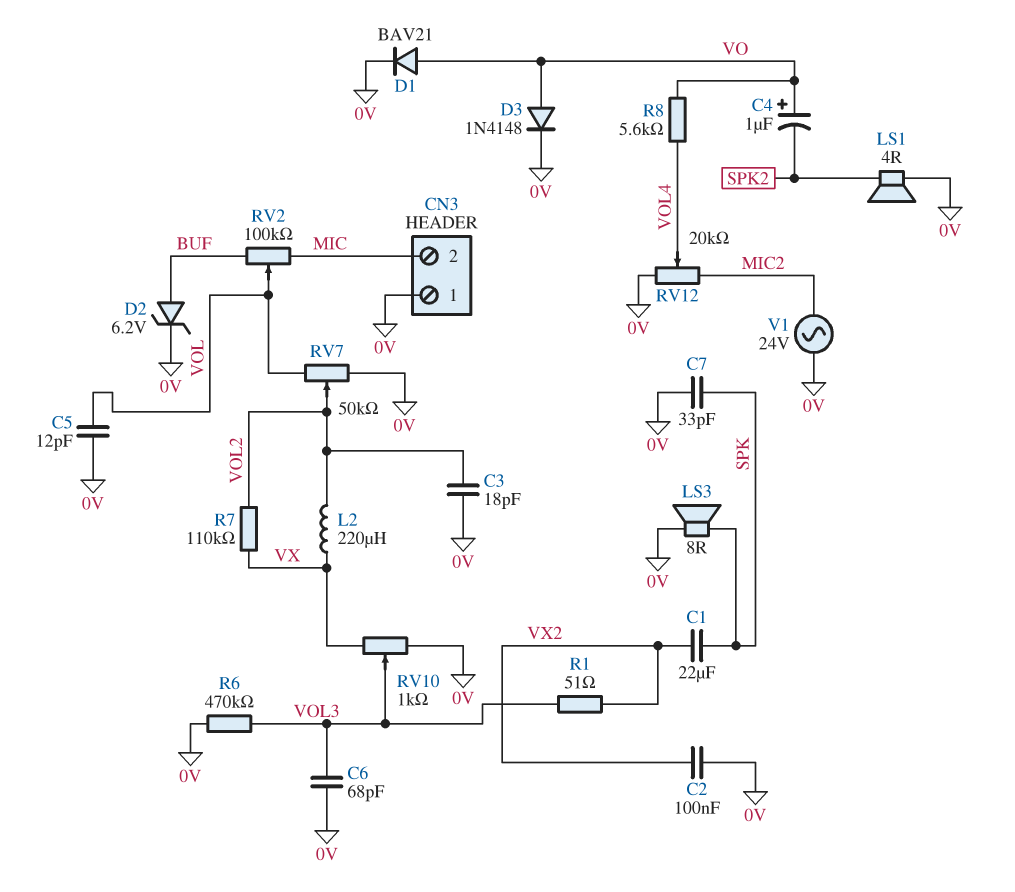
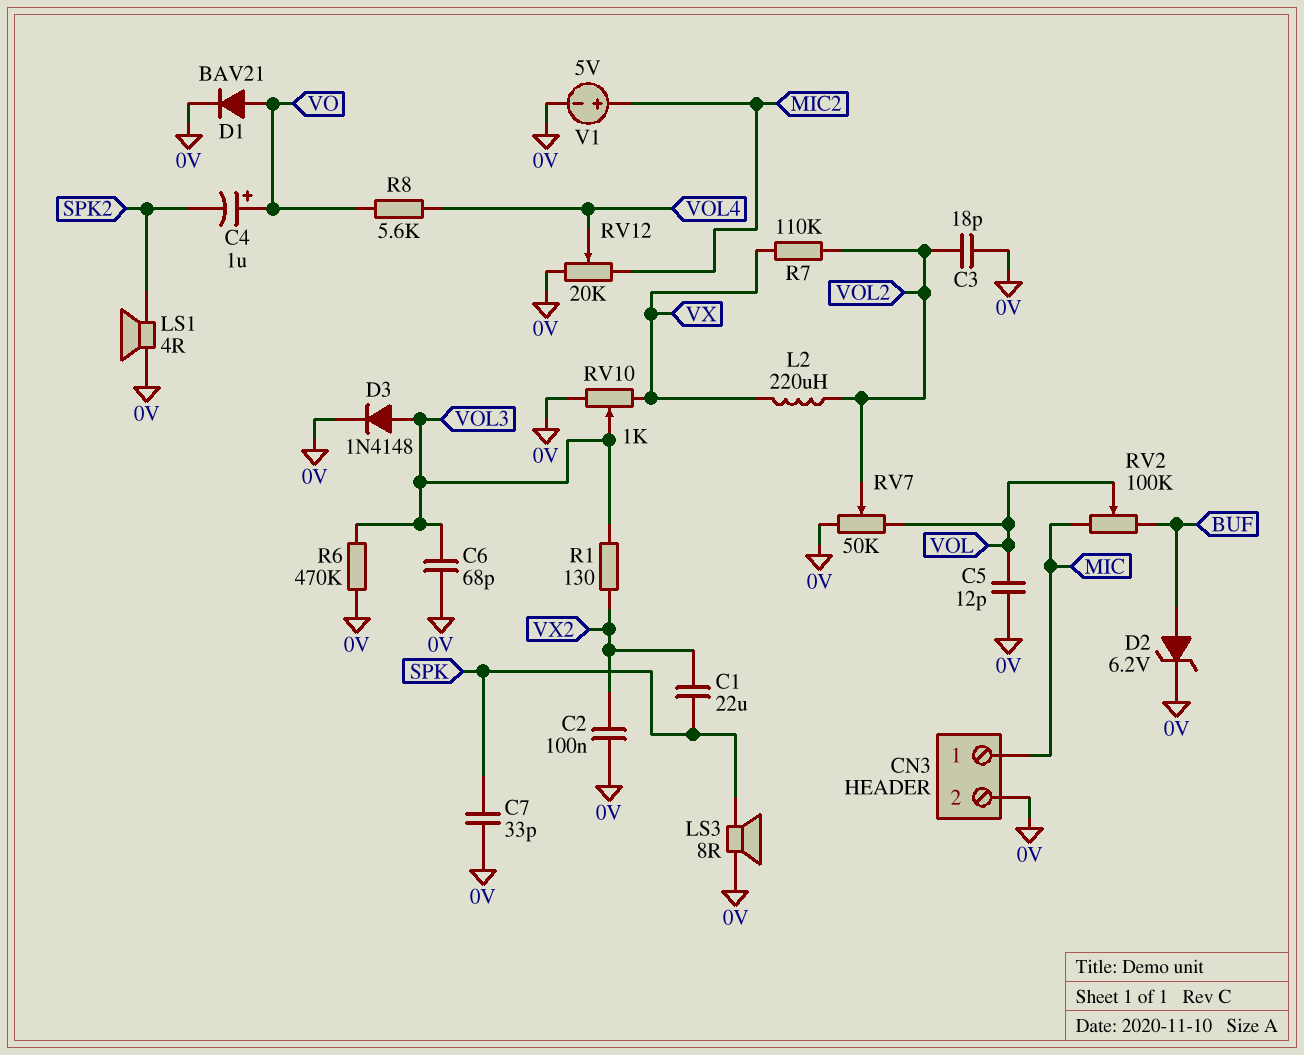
CN3 pin 1: 0V -> MIC
CN3 pin 2: MIC -> 0V
D3: diode 1N4148 (A VO, K 0V) -> diode 1N4148 (A VOL3, K 0V)
R1: 51 (VOL3, VX2) -> 130 (VOL3, VX2)
V1: AC 24V (0V, MIC2) -> 5V (plus MIC2, minus 0V)

